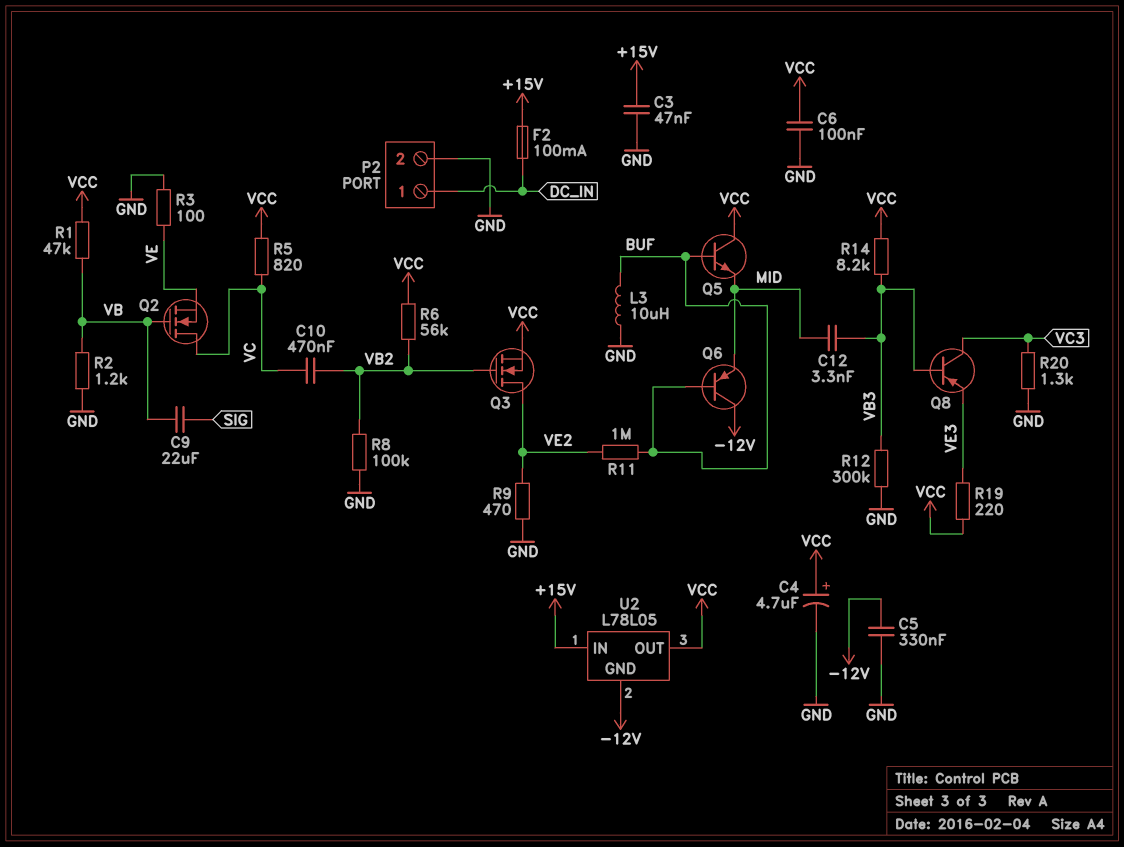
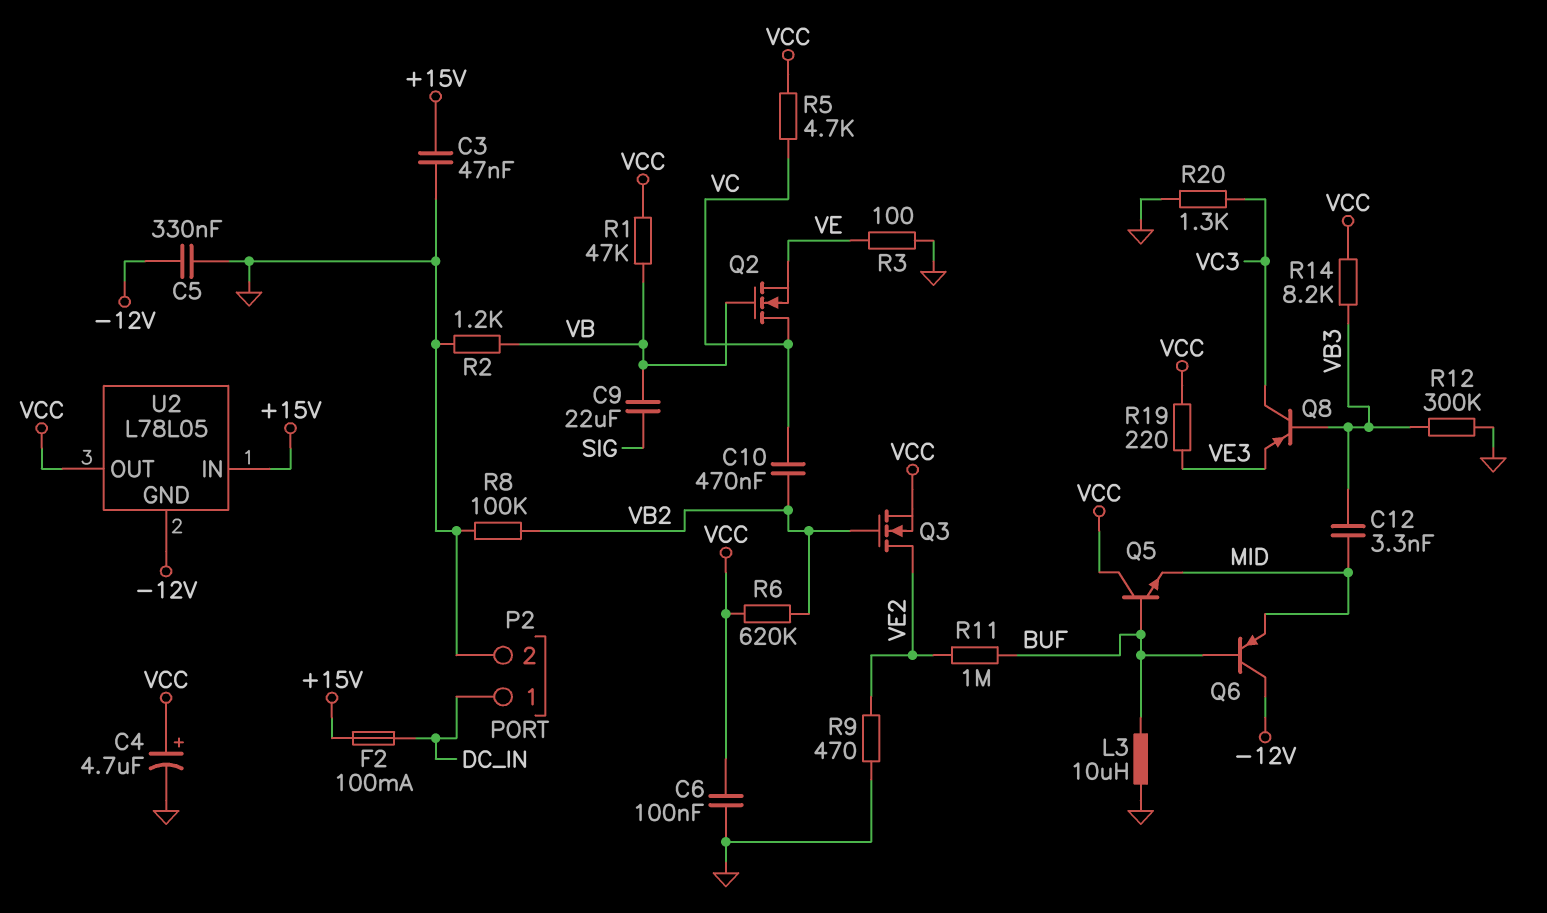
R5: 820 (VC, VCC) -> 4.7k (VC, VCC)
R6: 56k (VB2, VCC) -> 620k (VB2, VCC)

